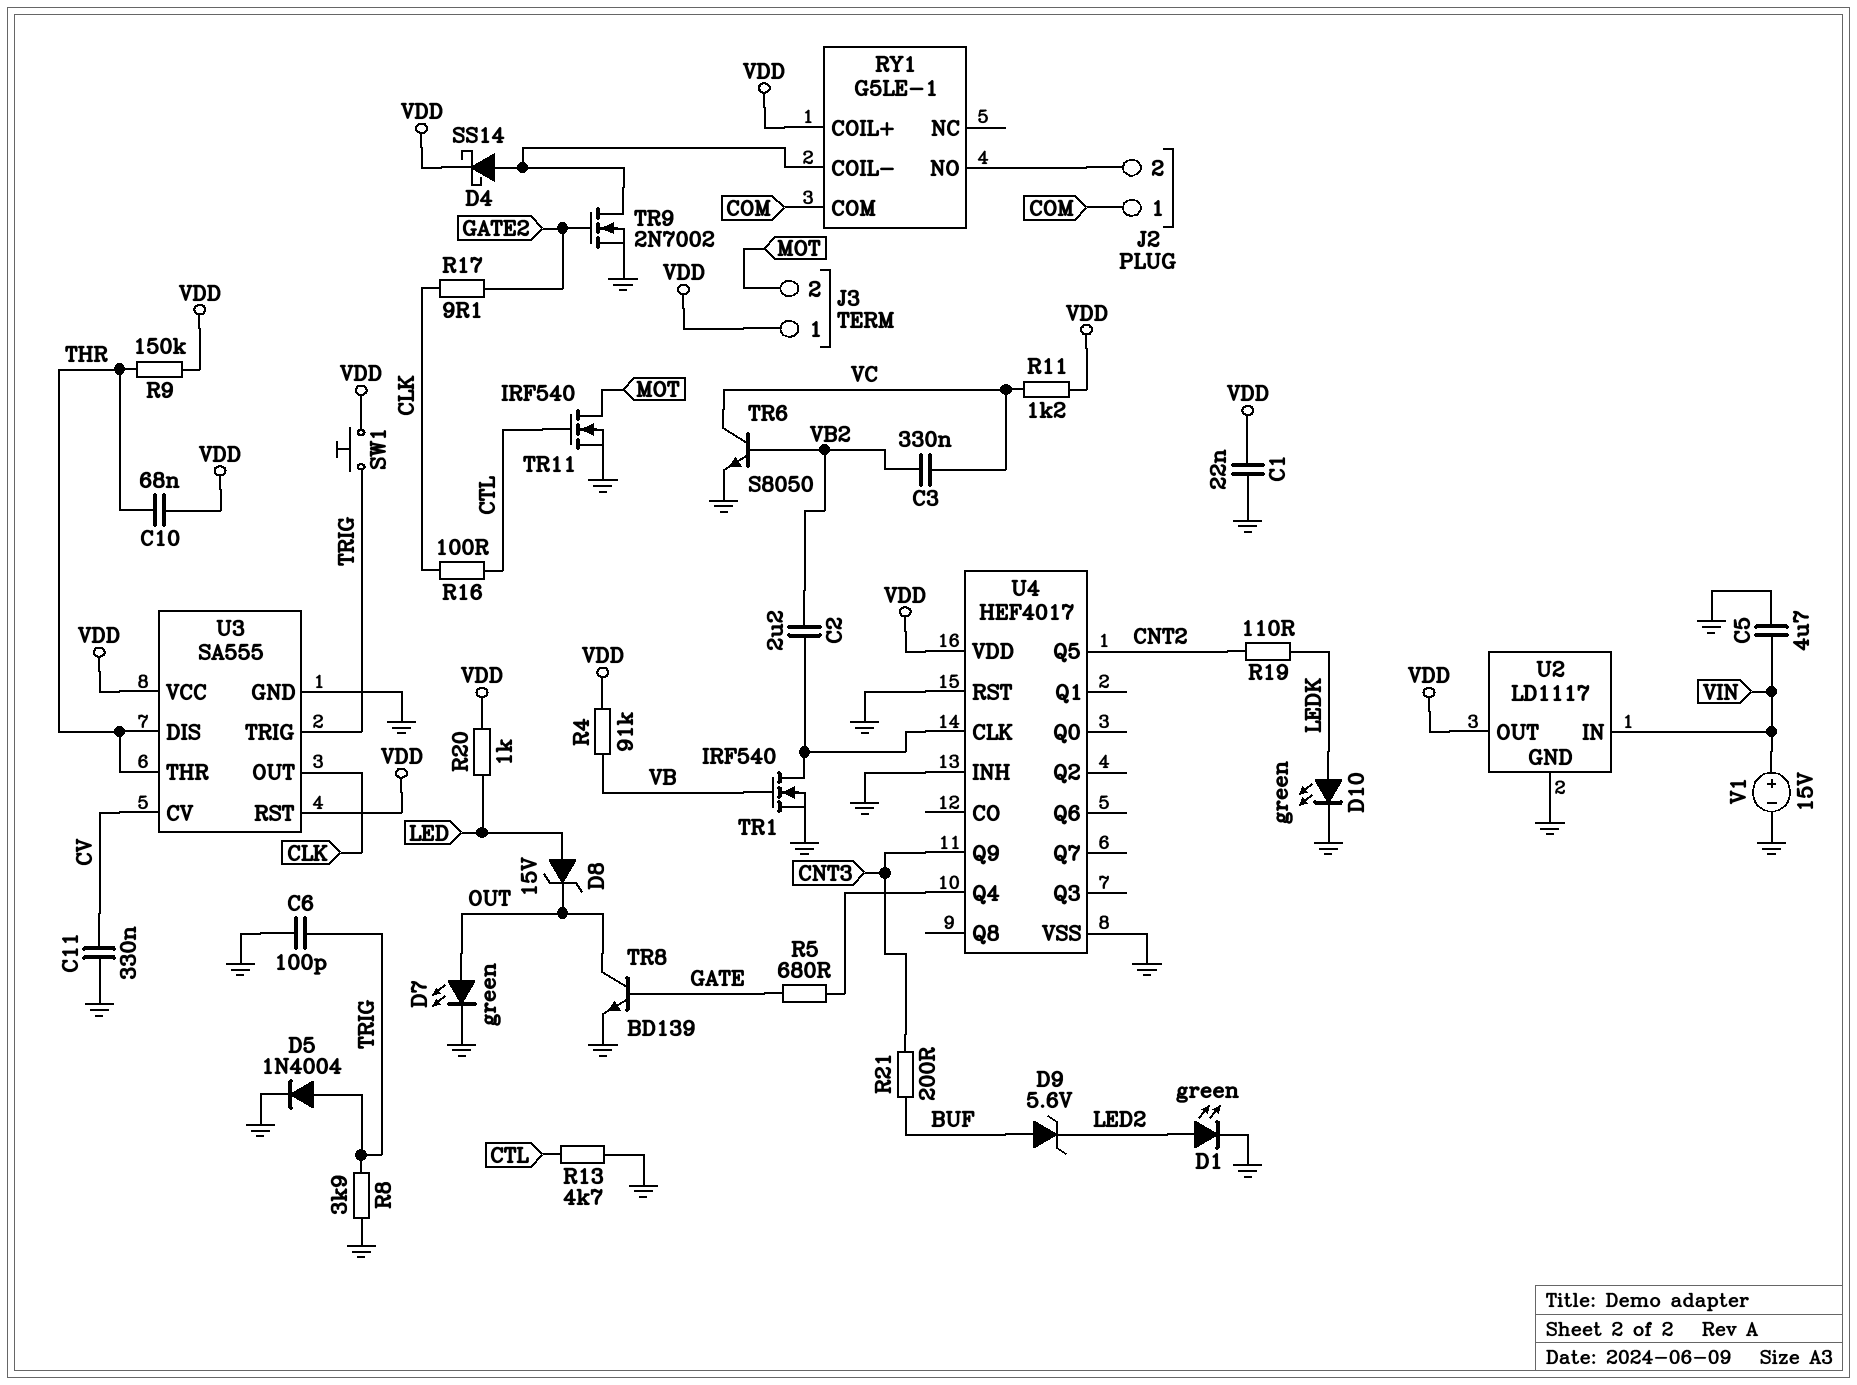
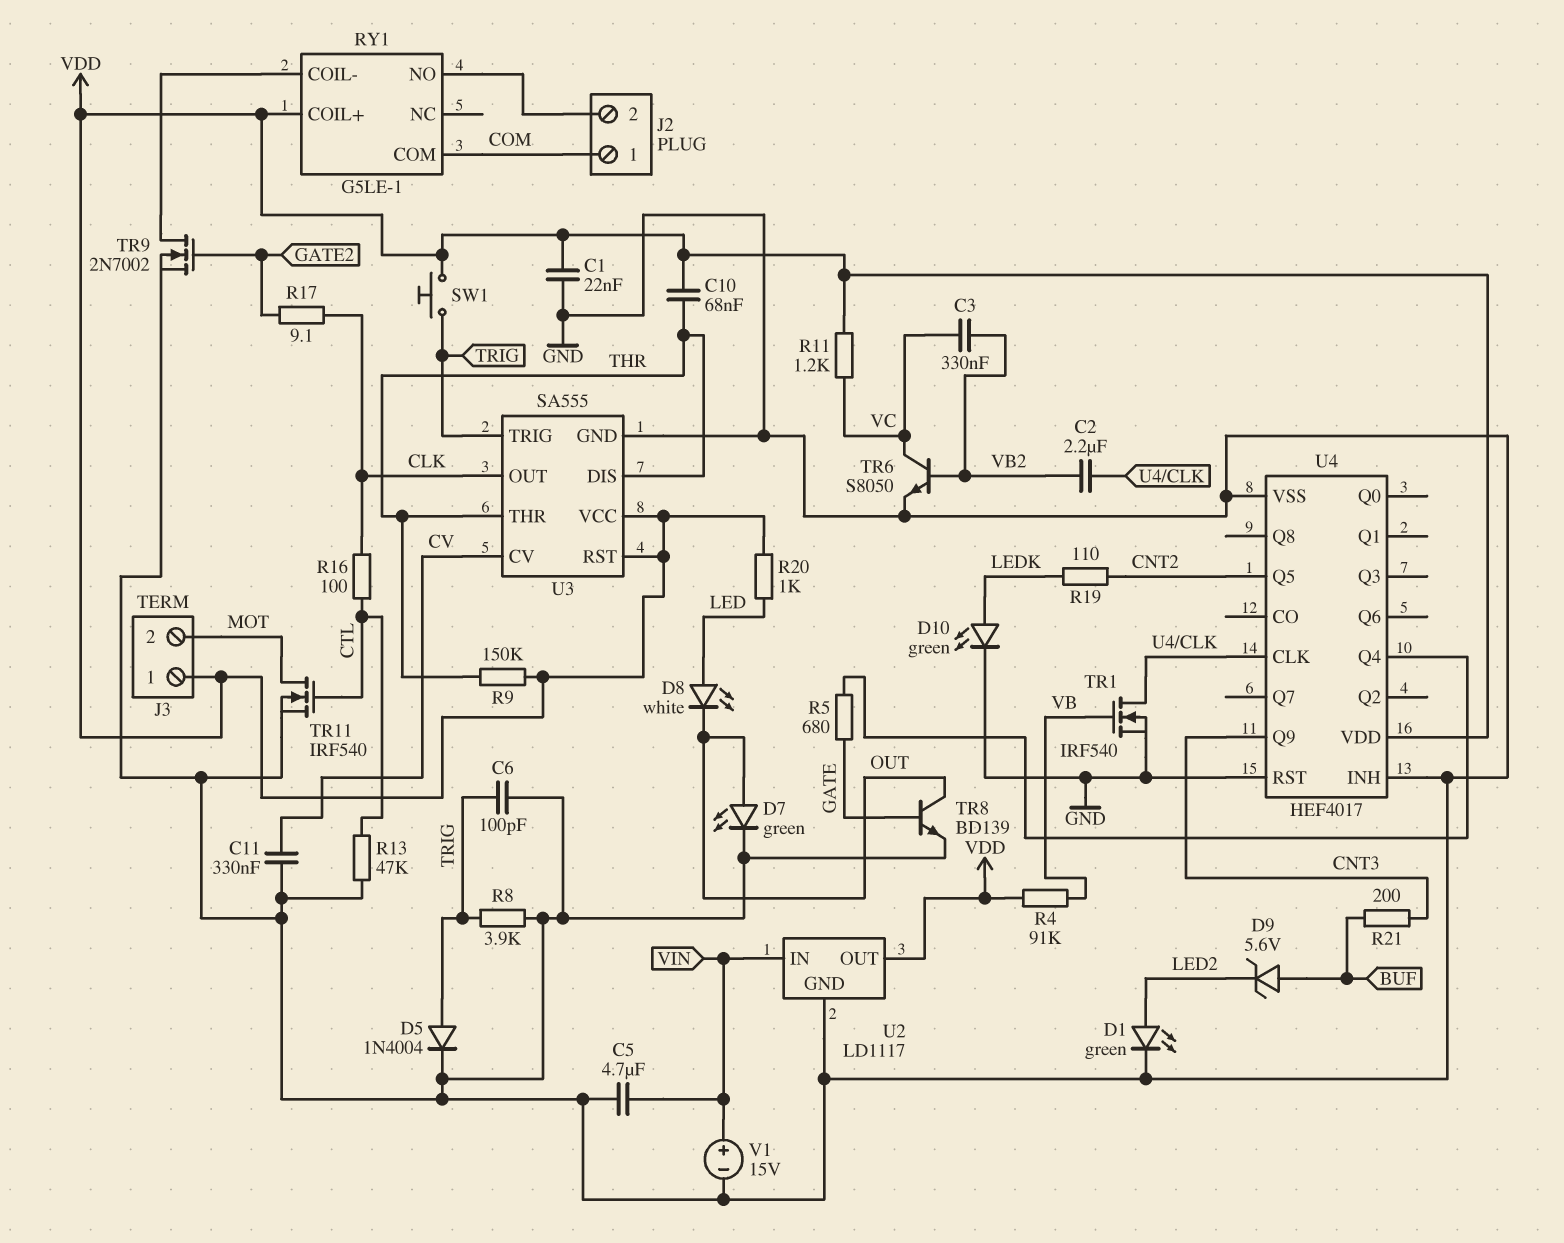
D4: schottky SS14 (A RY1/COIL-, K VDD) -> none
D8: zener 15V (A LED, K OUT) -> LED white (A LED, K OUT)
R13: 4.7k (CTL, GND) -> 47k (CTL, GND)

